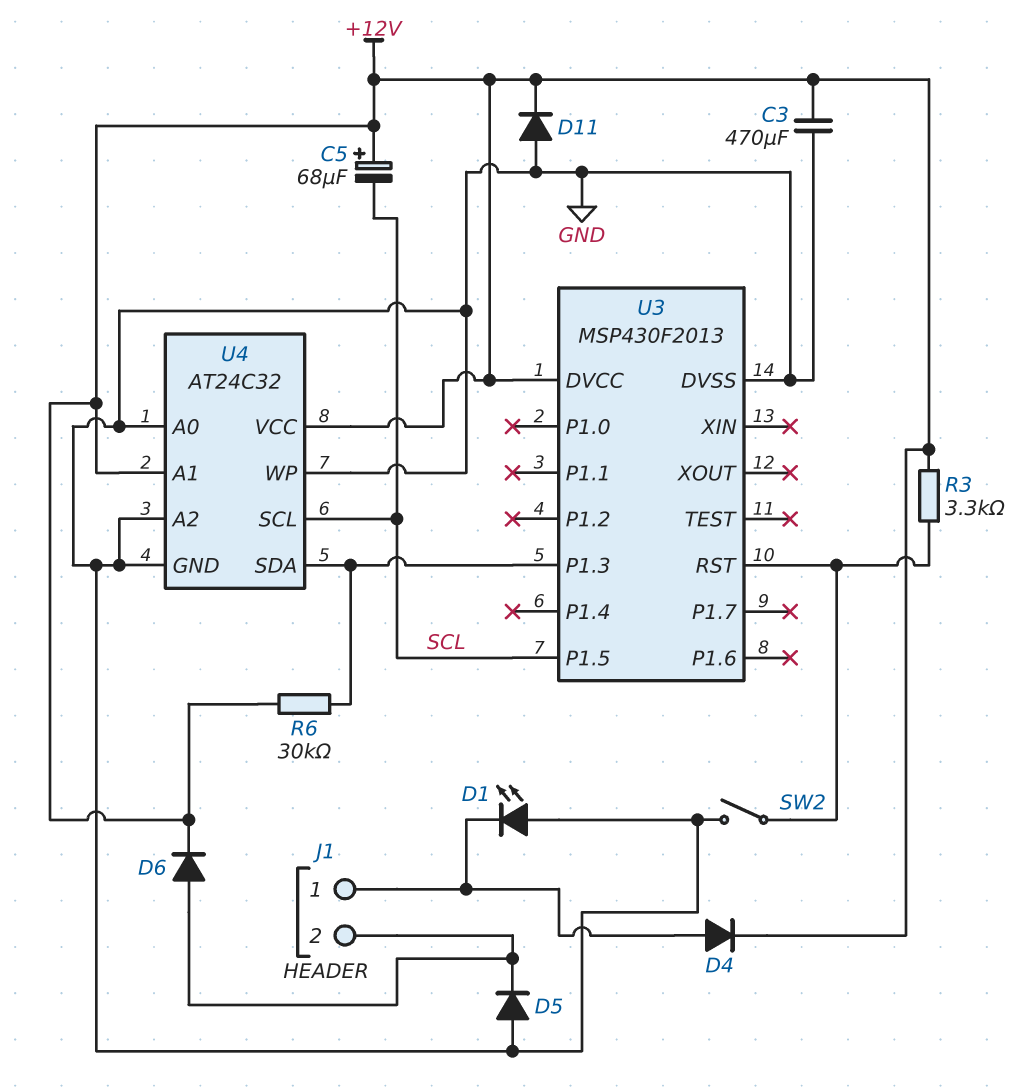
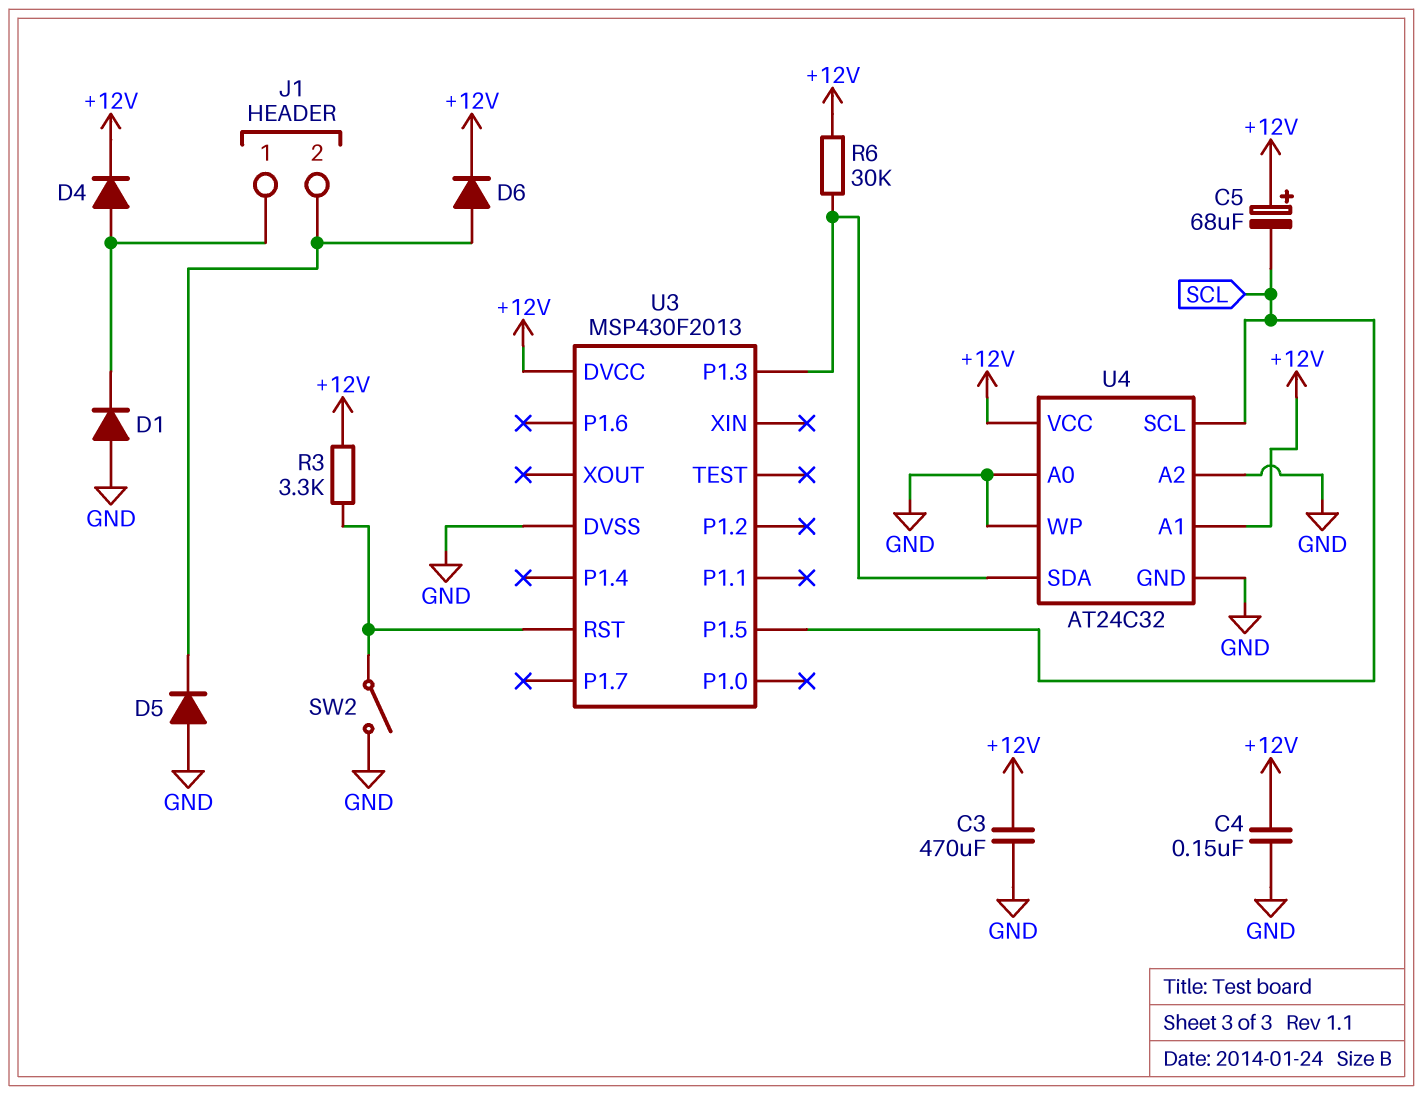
C4: none -> 150nF (+12V, GND)
D1: LED (A GND, K J1/1) -> diode (A GND, K J1/1)
D11: diode (A GND, K +12V) -> none

